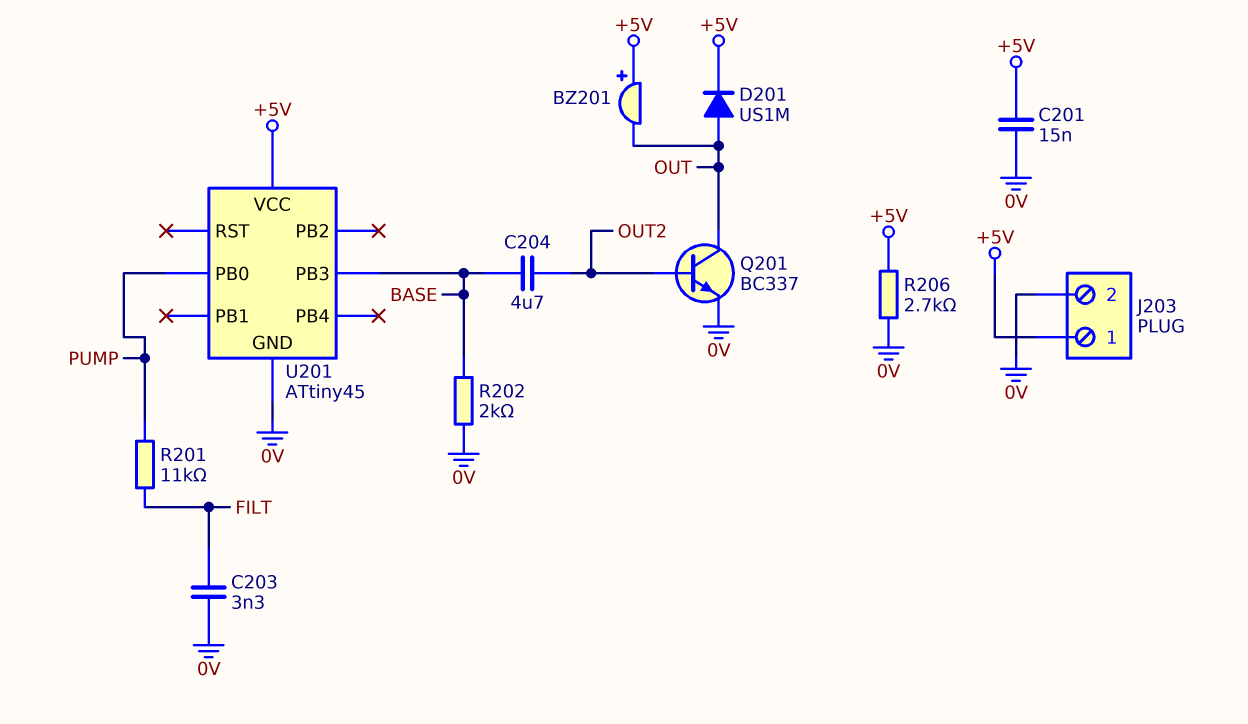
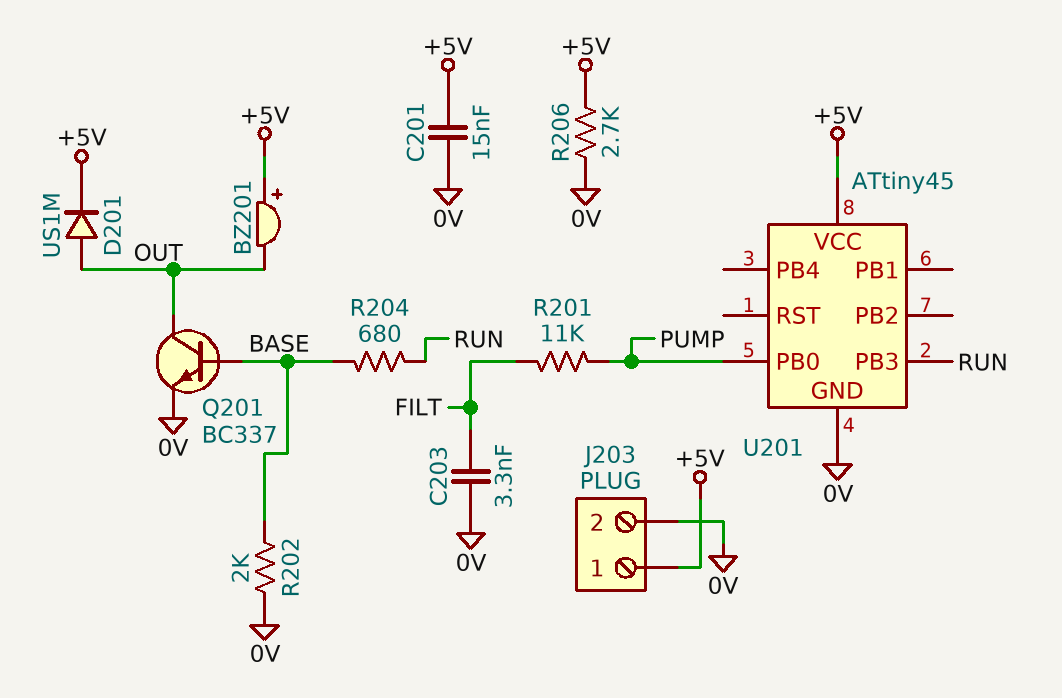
C204: 4.7uF (BASE, OUT2) -> none
Q201: NPN BC337 (B OUT2, C OUT, E 0V) -> NPN BC337 (B BASE, C OUT, E 0V)
R204: none -> 680 (BASE, RUN)
U201 pin PB3: BASE -> RUN

